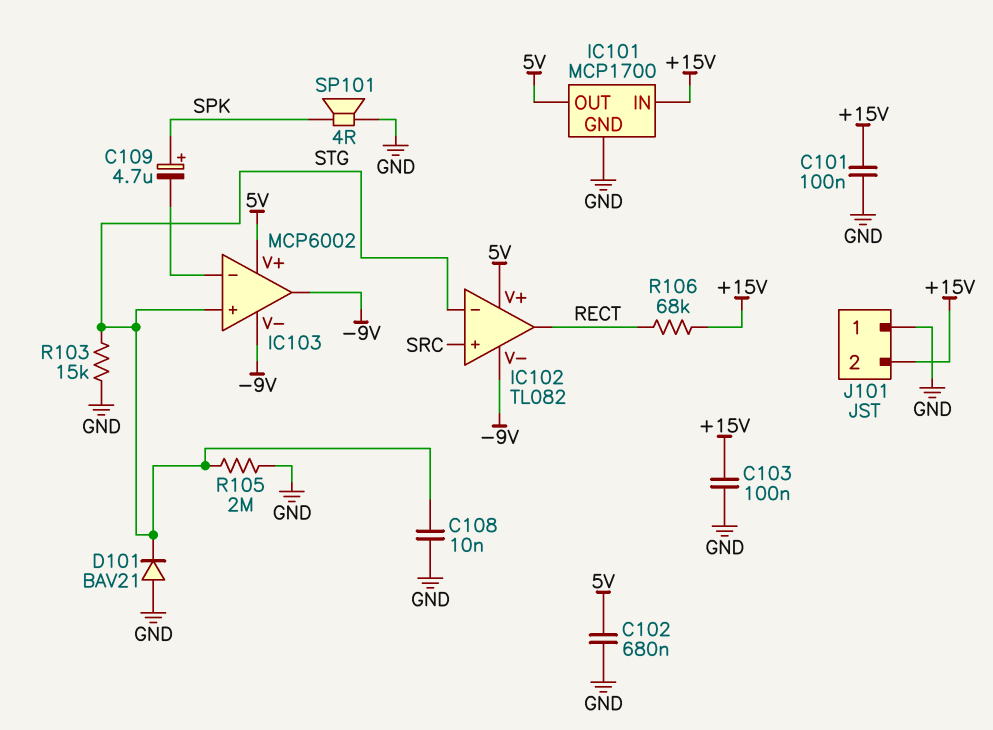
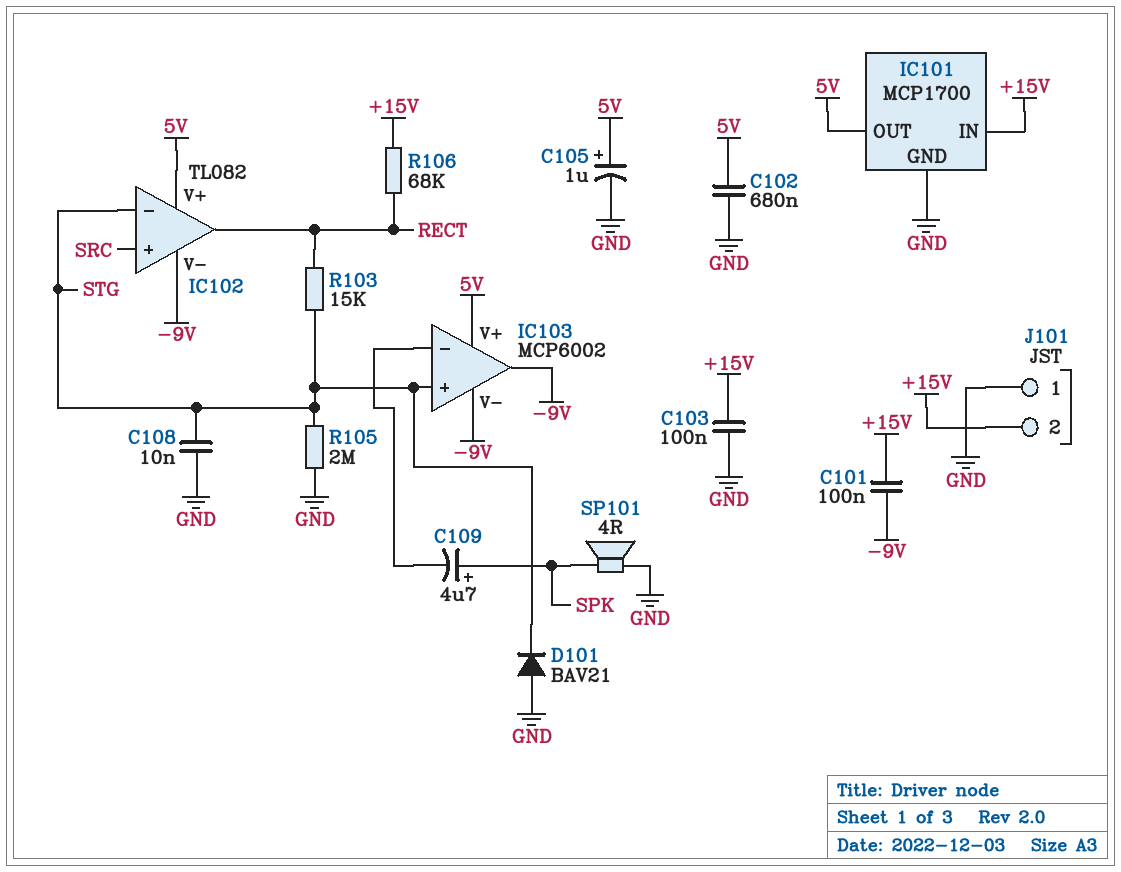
C101: 100nF (+15V, GND) -> 100nF (+15V, -9V)
C105: none -> 1uF (plus 5V, minus GND)
R103: 15k (GND, STG) -> 15k (RECT, STG)

